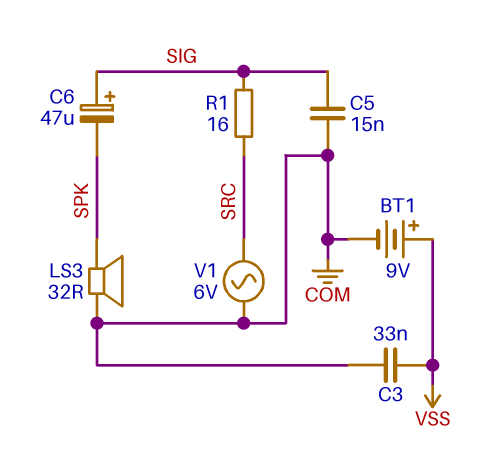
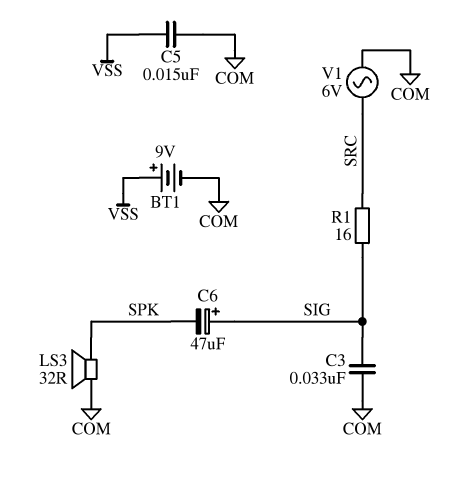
C3: 33nF (COM, VSS) -> 33nF (COM, SIG)
C5: 15nF (COM, SIG) -> 15nF (COM, VSS)

